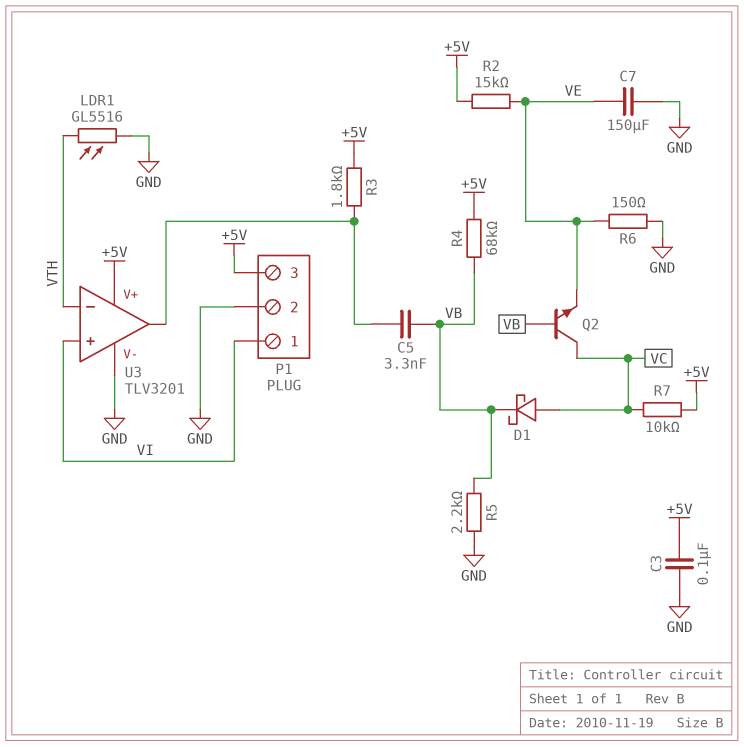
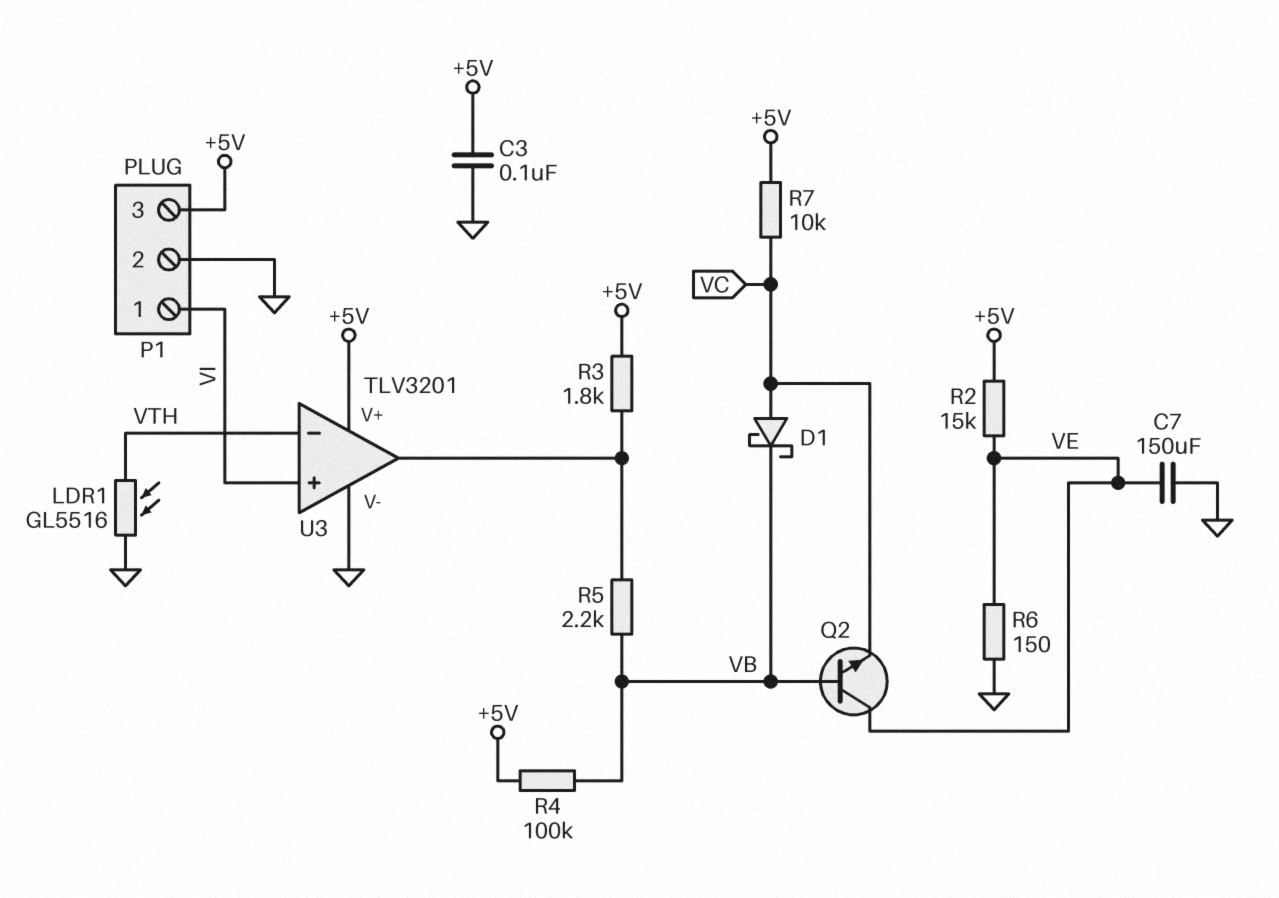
C5: 3.3nF (U3/out, VB) -> none
Q2: NPN (B VB, C VC, E VE) -> NPN (B VB, C VE, E VC)
R4: 68k (+5V, VB) -> 100k (+5V, VB)
R5: 2.2k (GND, VB) -> 2.2k (U3/out, VB)

